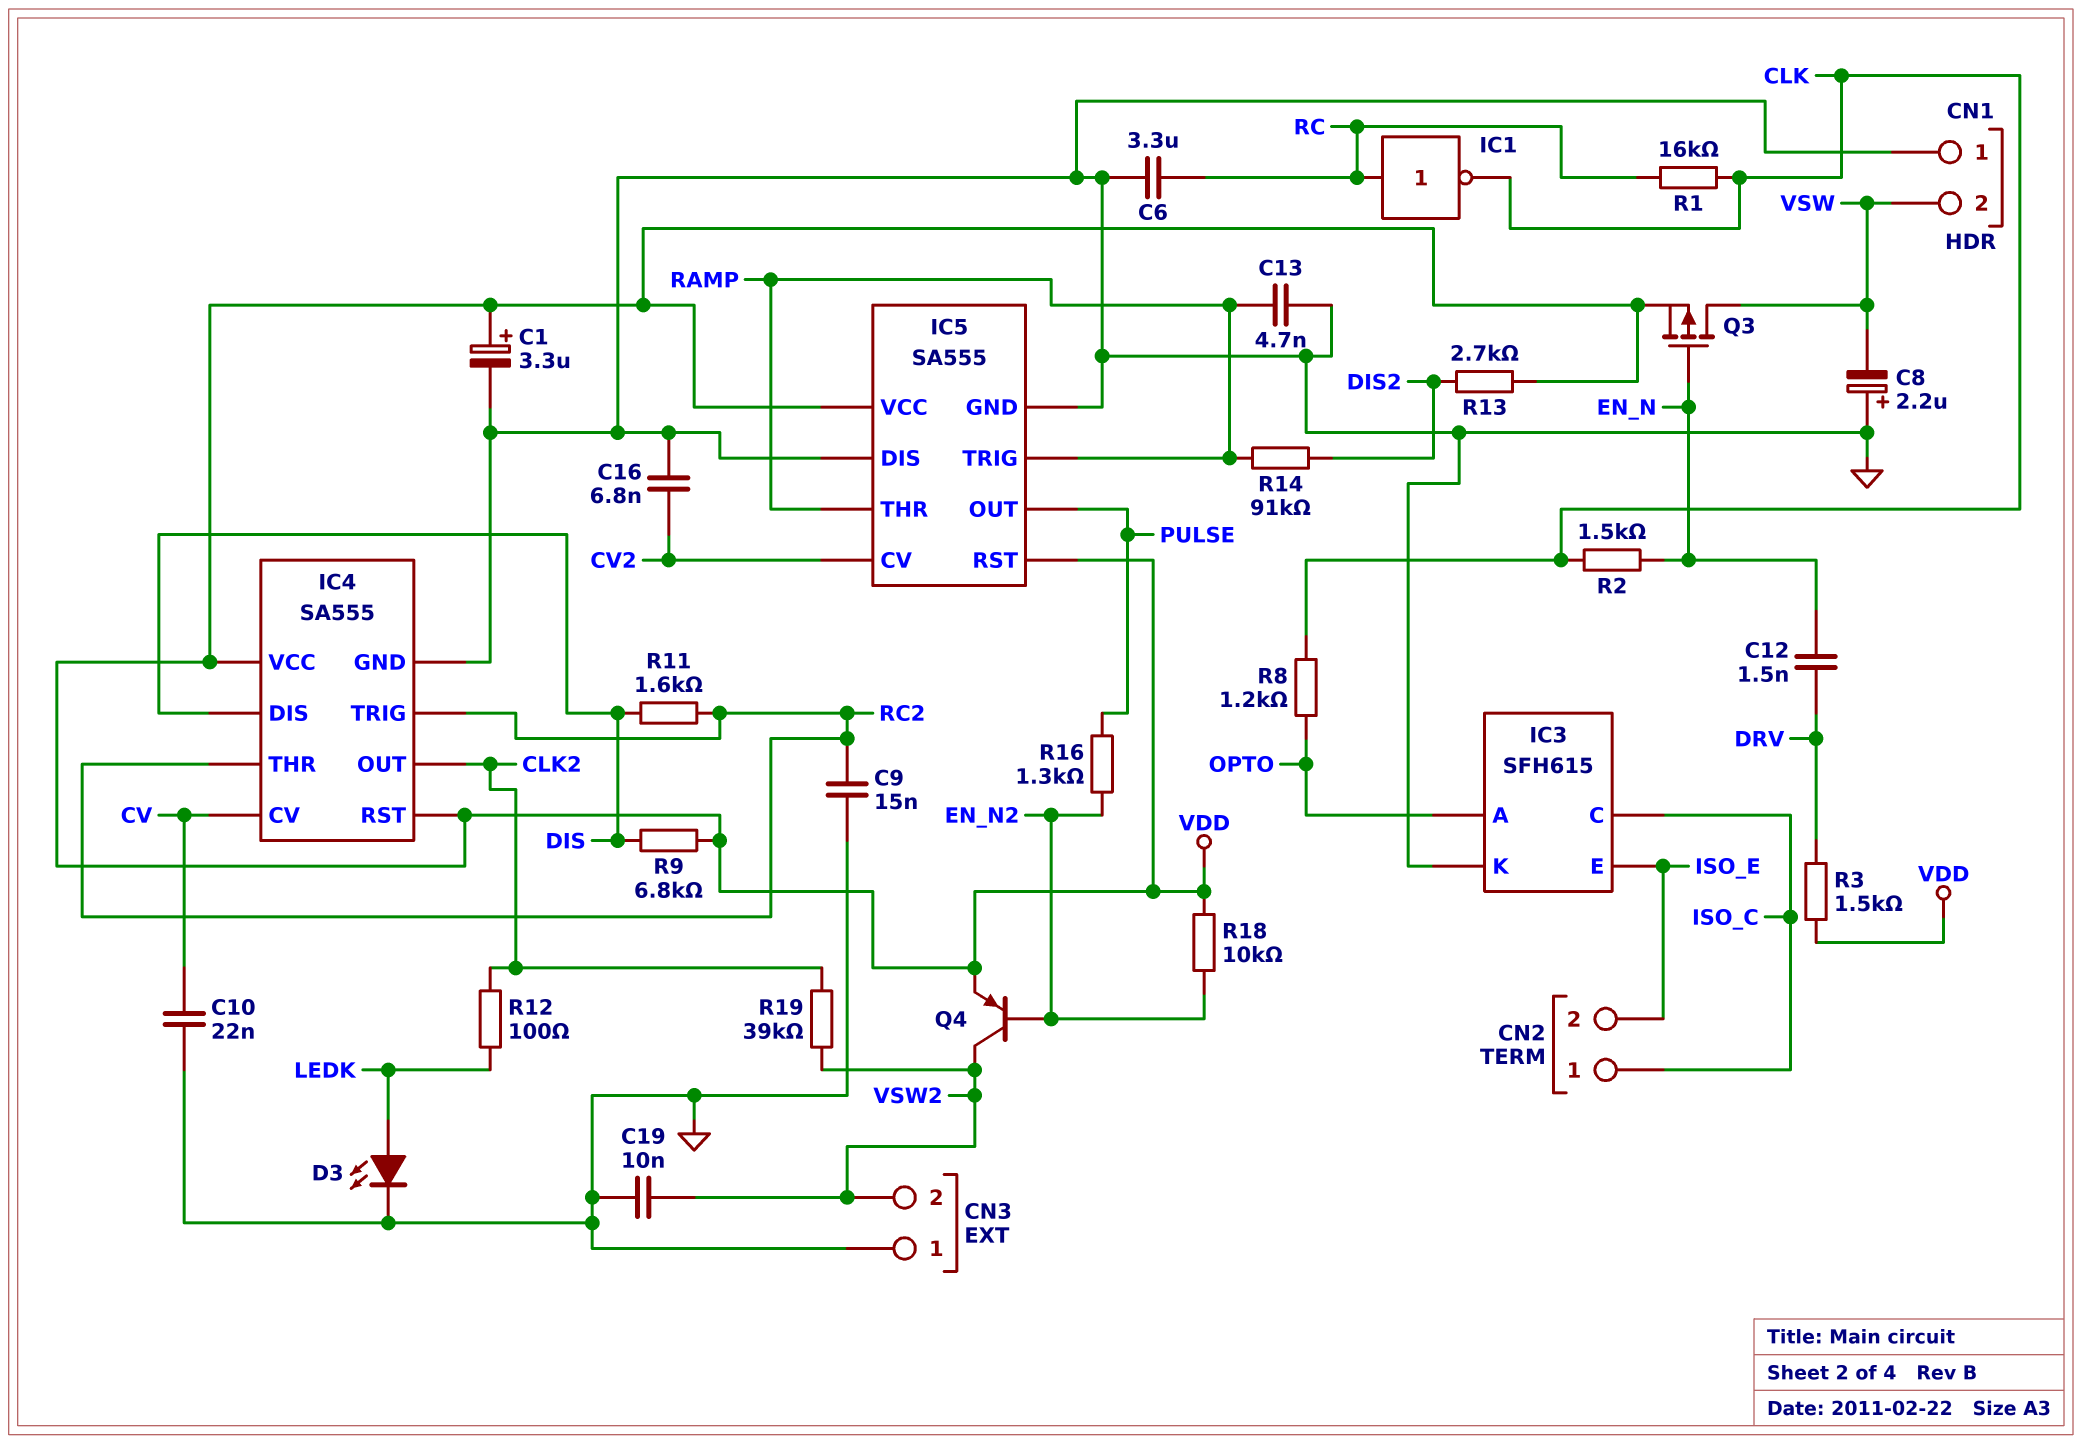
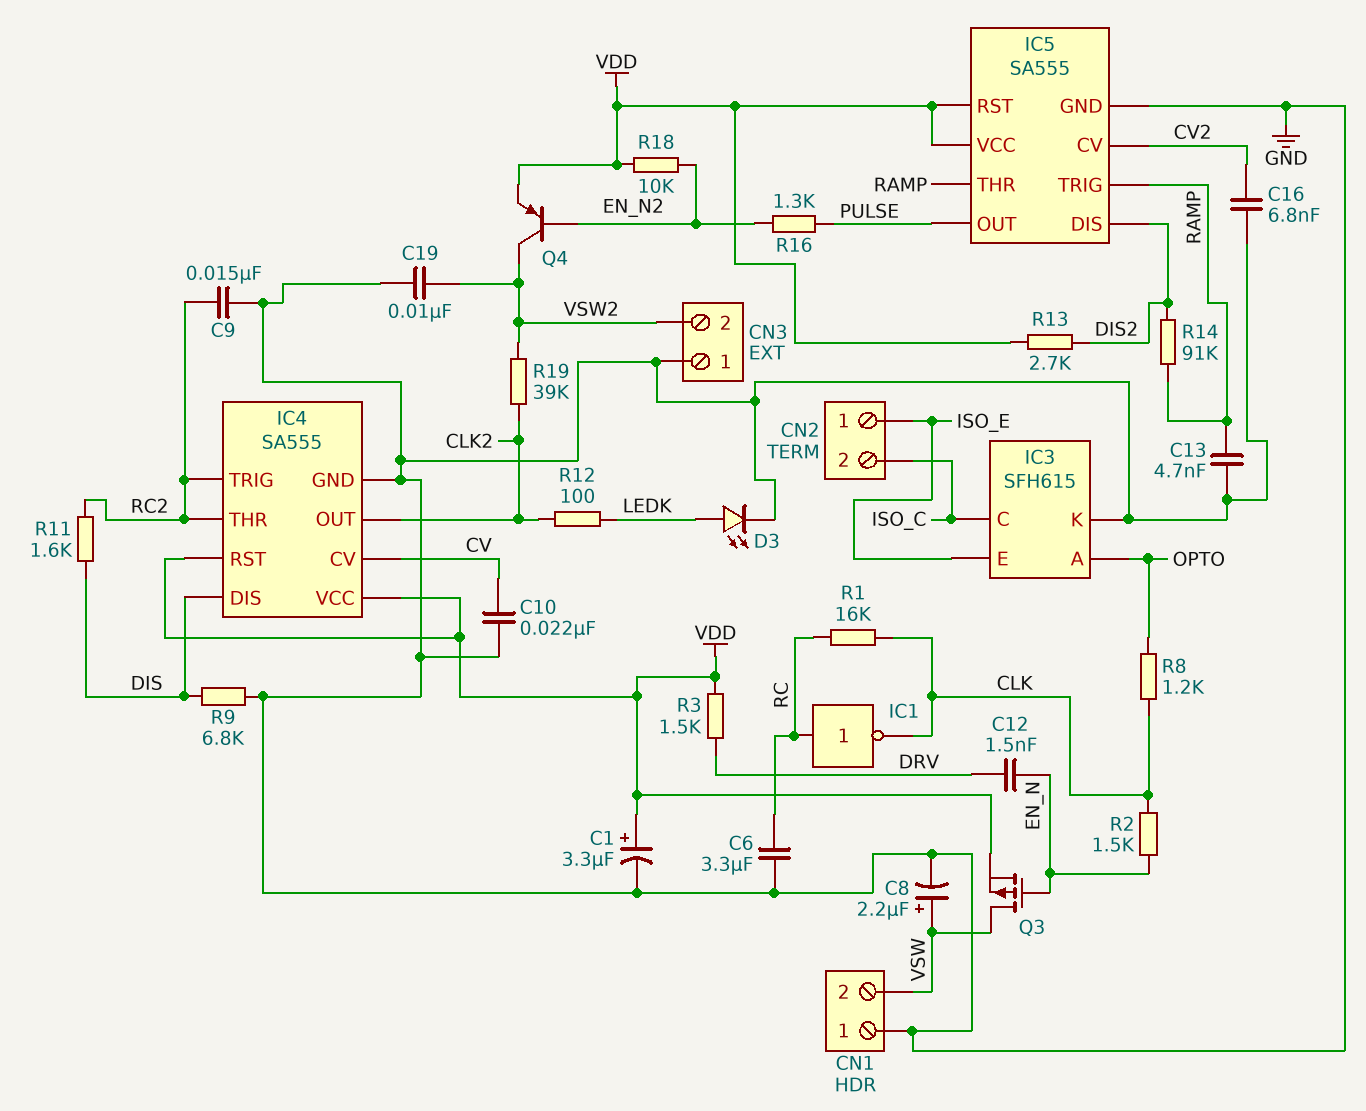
C8: 2.2uF (plus GND, minus VSW) -> 2.2uF (plus VSW, minus GND)
CN2 pin 1: ISO_C -> ISO_E
CN2 pin 2: ISO_E -> ISO_C
IC5 pin DIS: GND -> DIS2
R9: 6.8k (DIS, VDD) -> 6.8k (DIS, GND)

